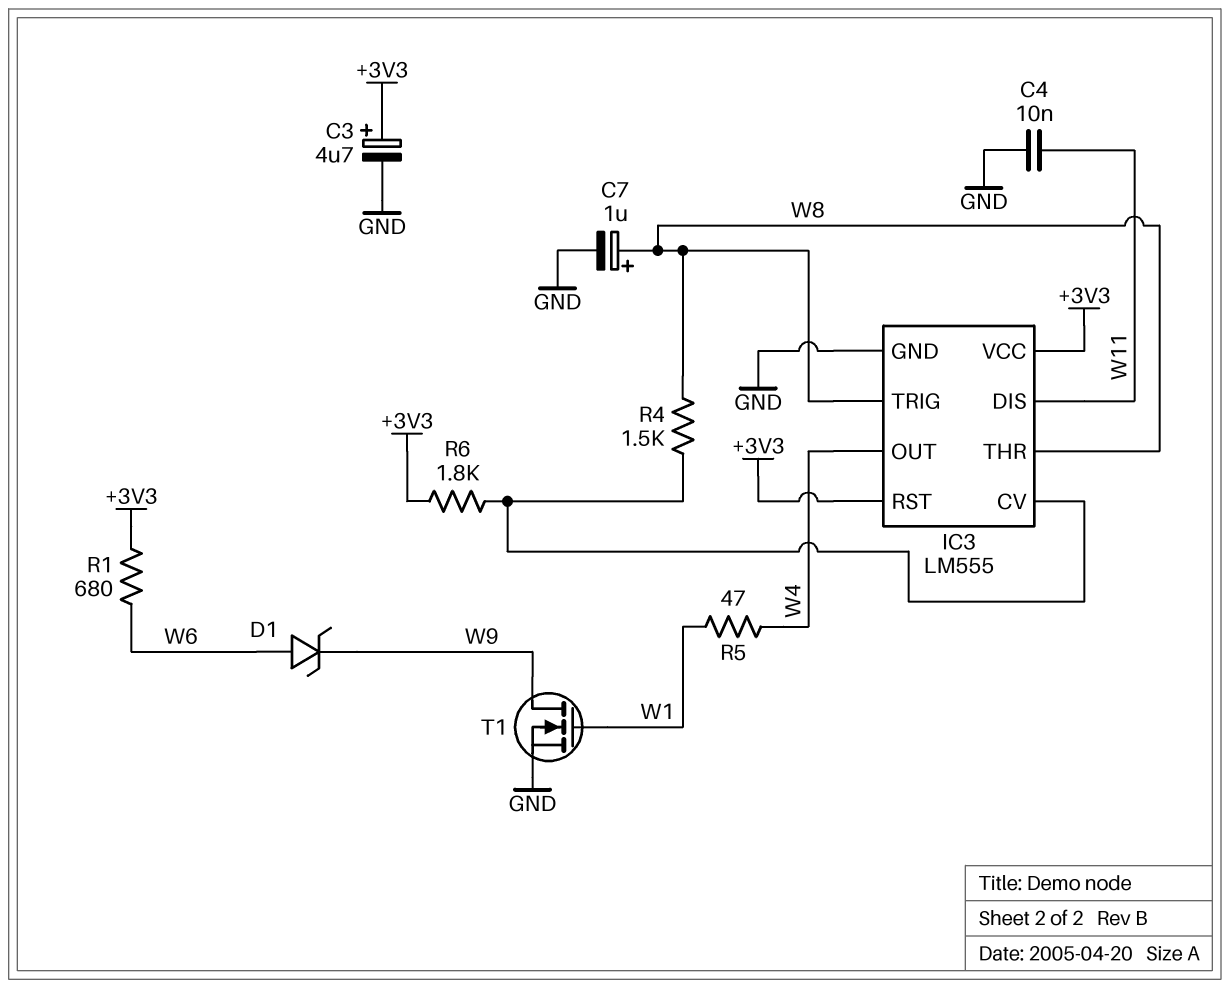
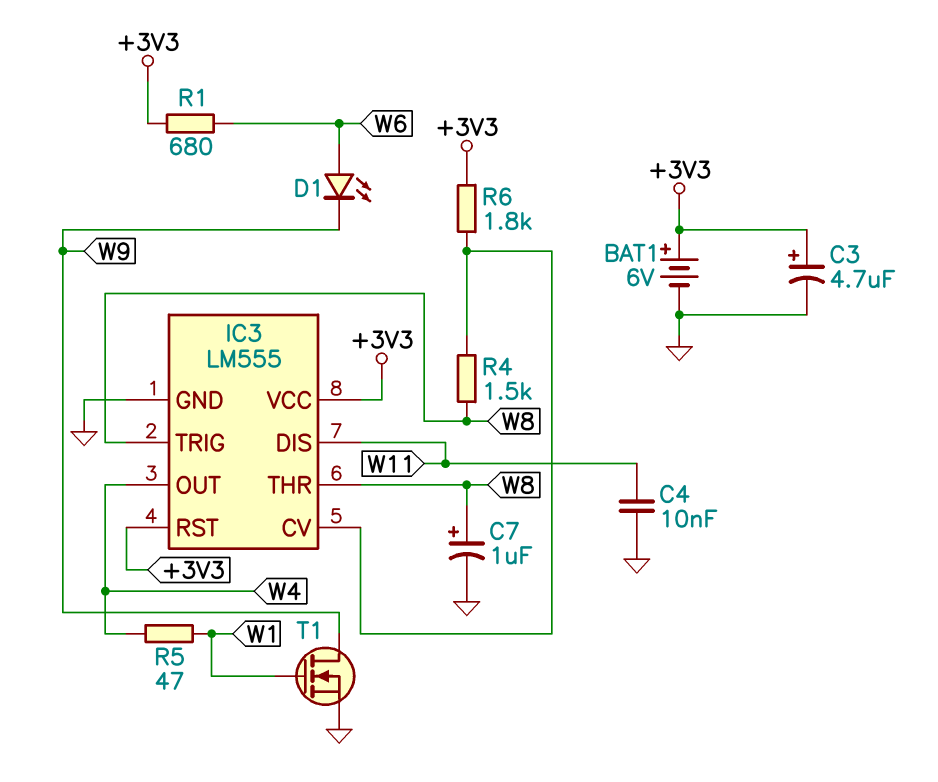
BAT1: none -> 6V (plus +3V3, minus GND)
D1: zener (A W6, K W9) -> LED (A W6, K W9)

